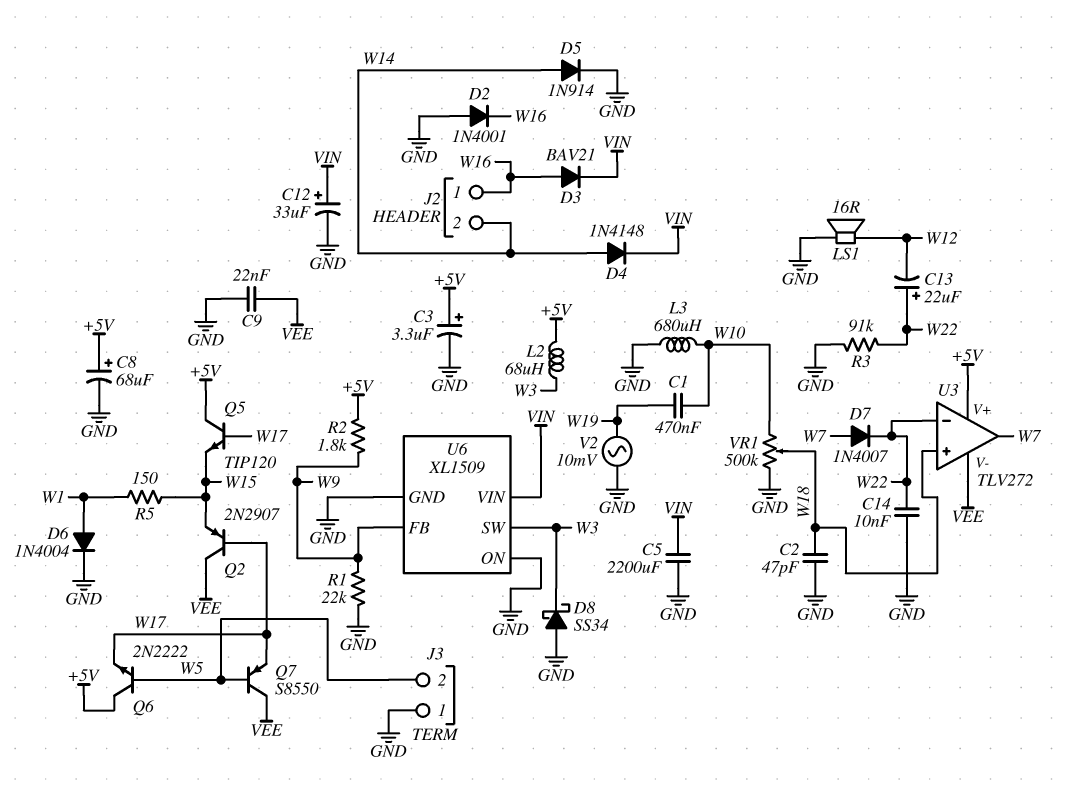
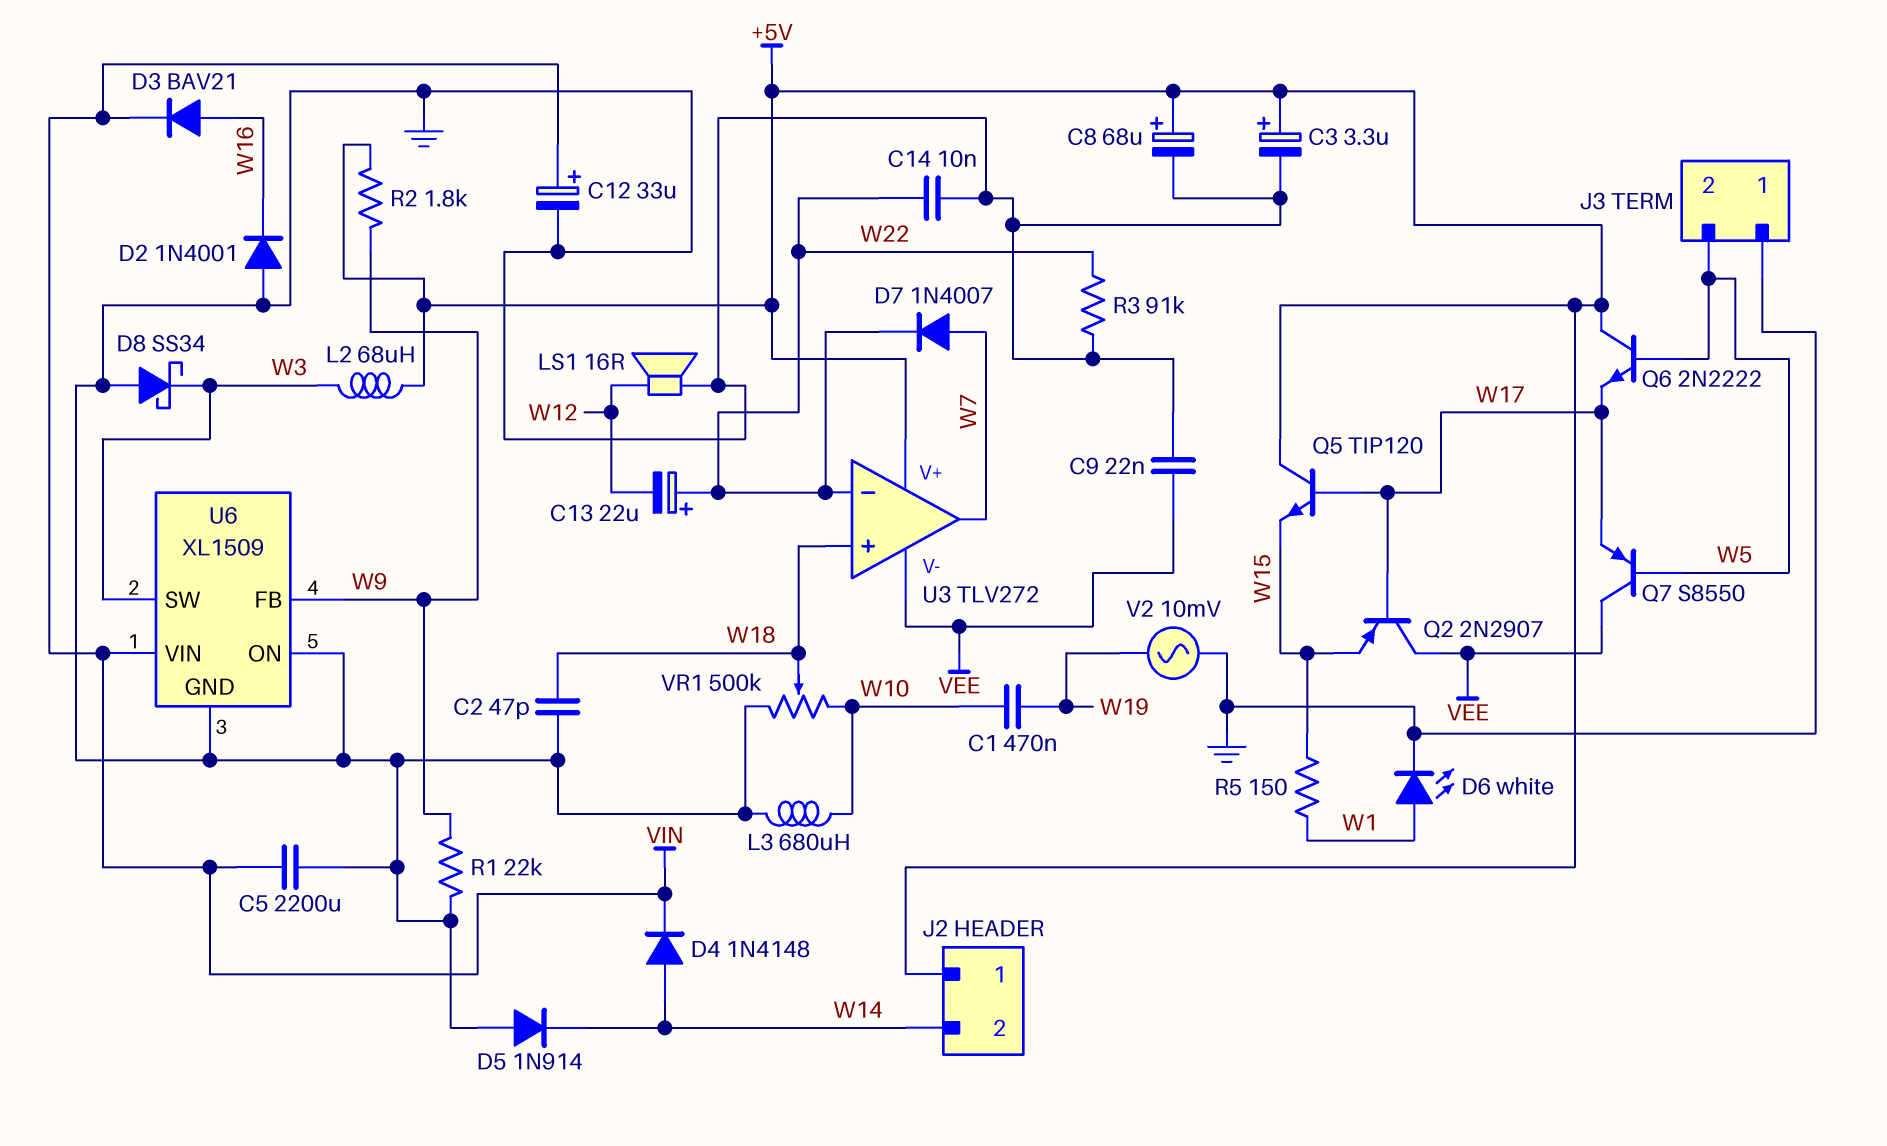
D5: diode 1N914 (A W14, K GND) -> diode 1N914 (A GND, K W14)
D6: diode 1N4004 (A W1, K GND) -> LED white (A W1, K GND)
J2 pin 1: W16 -> +5V

